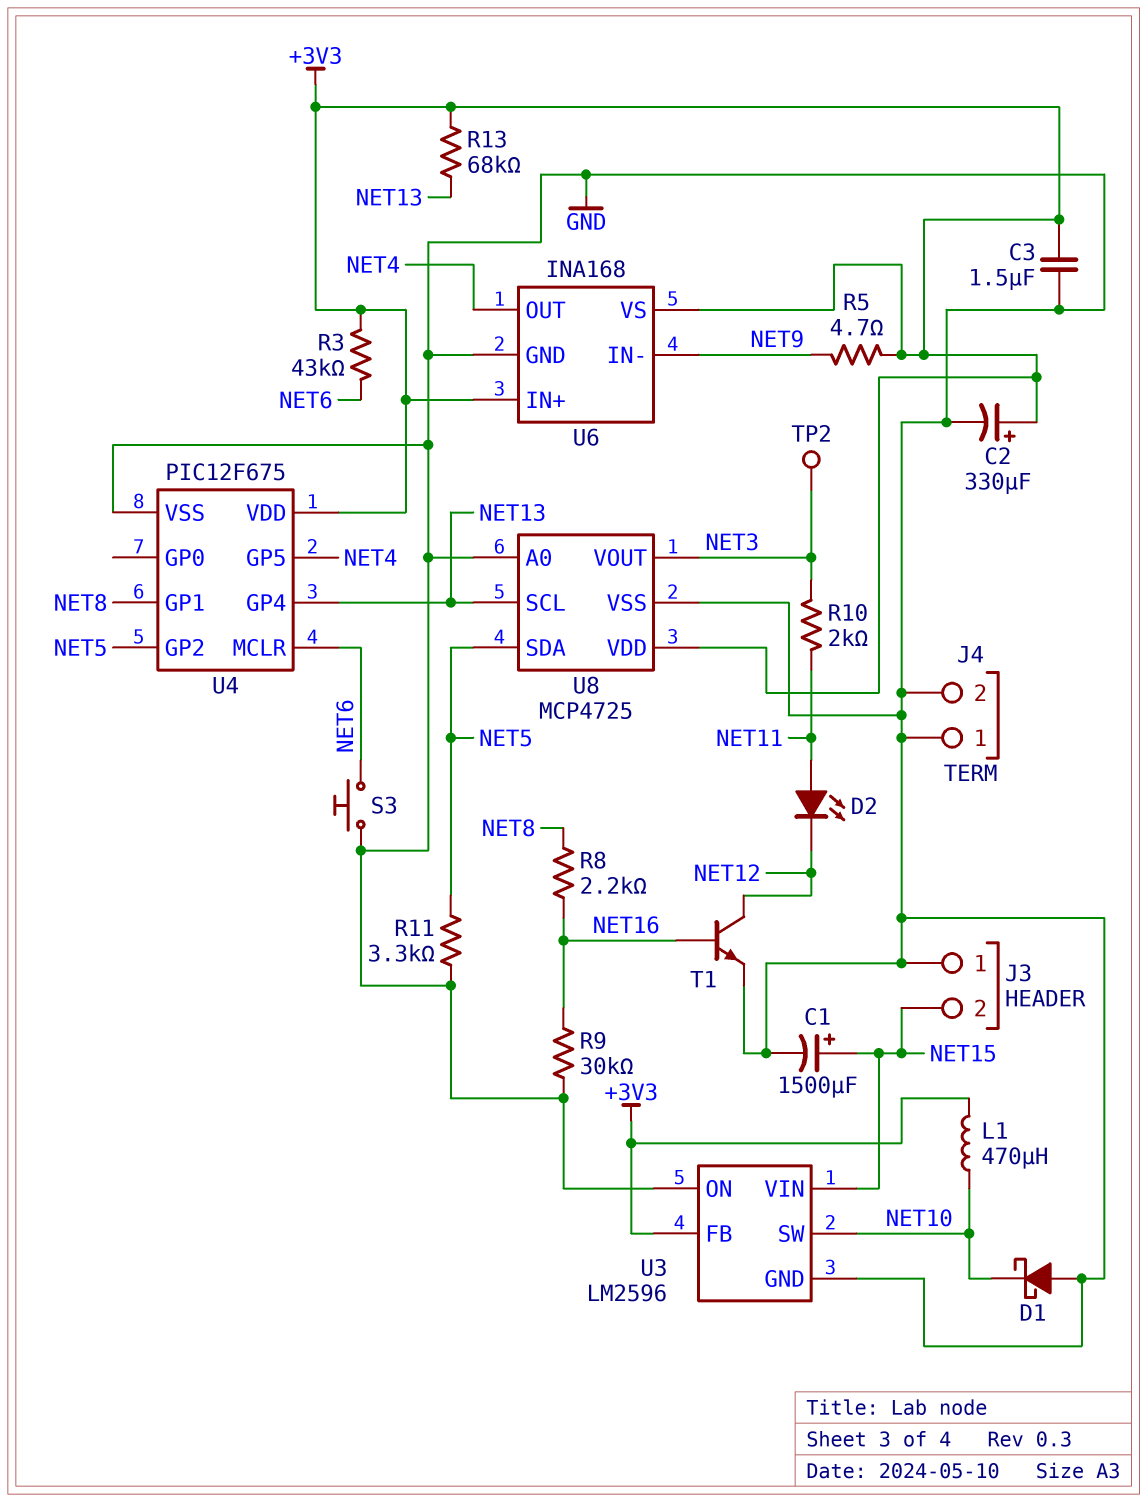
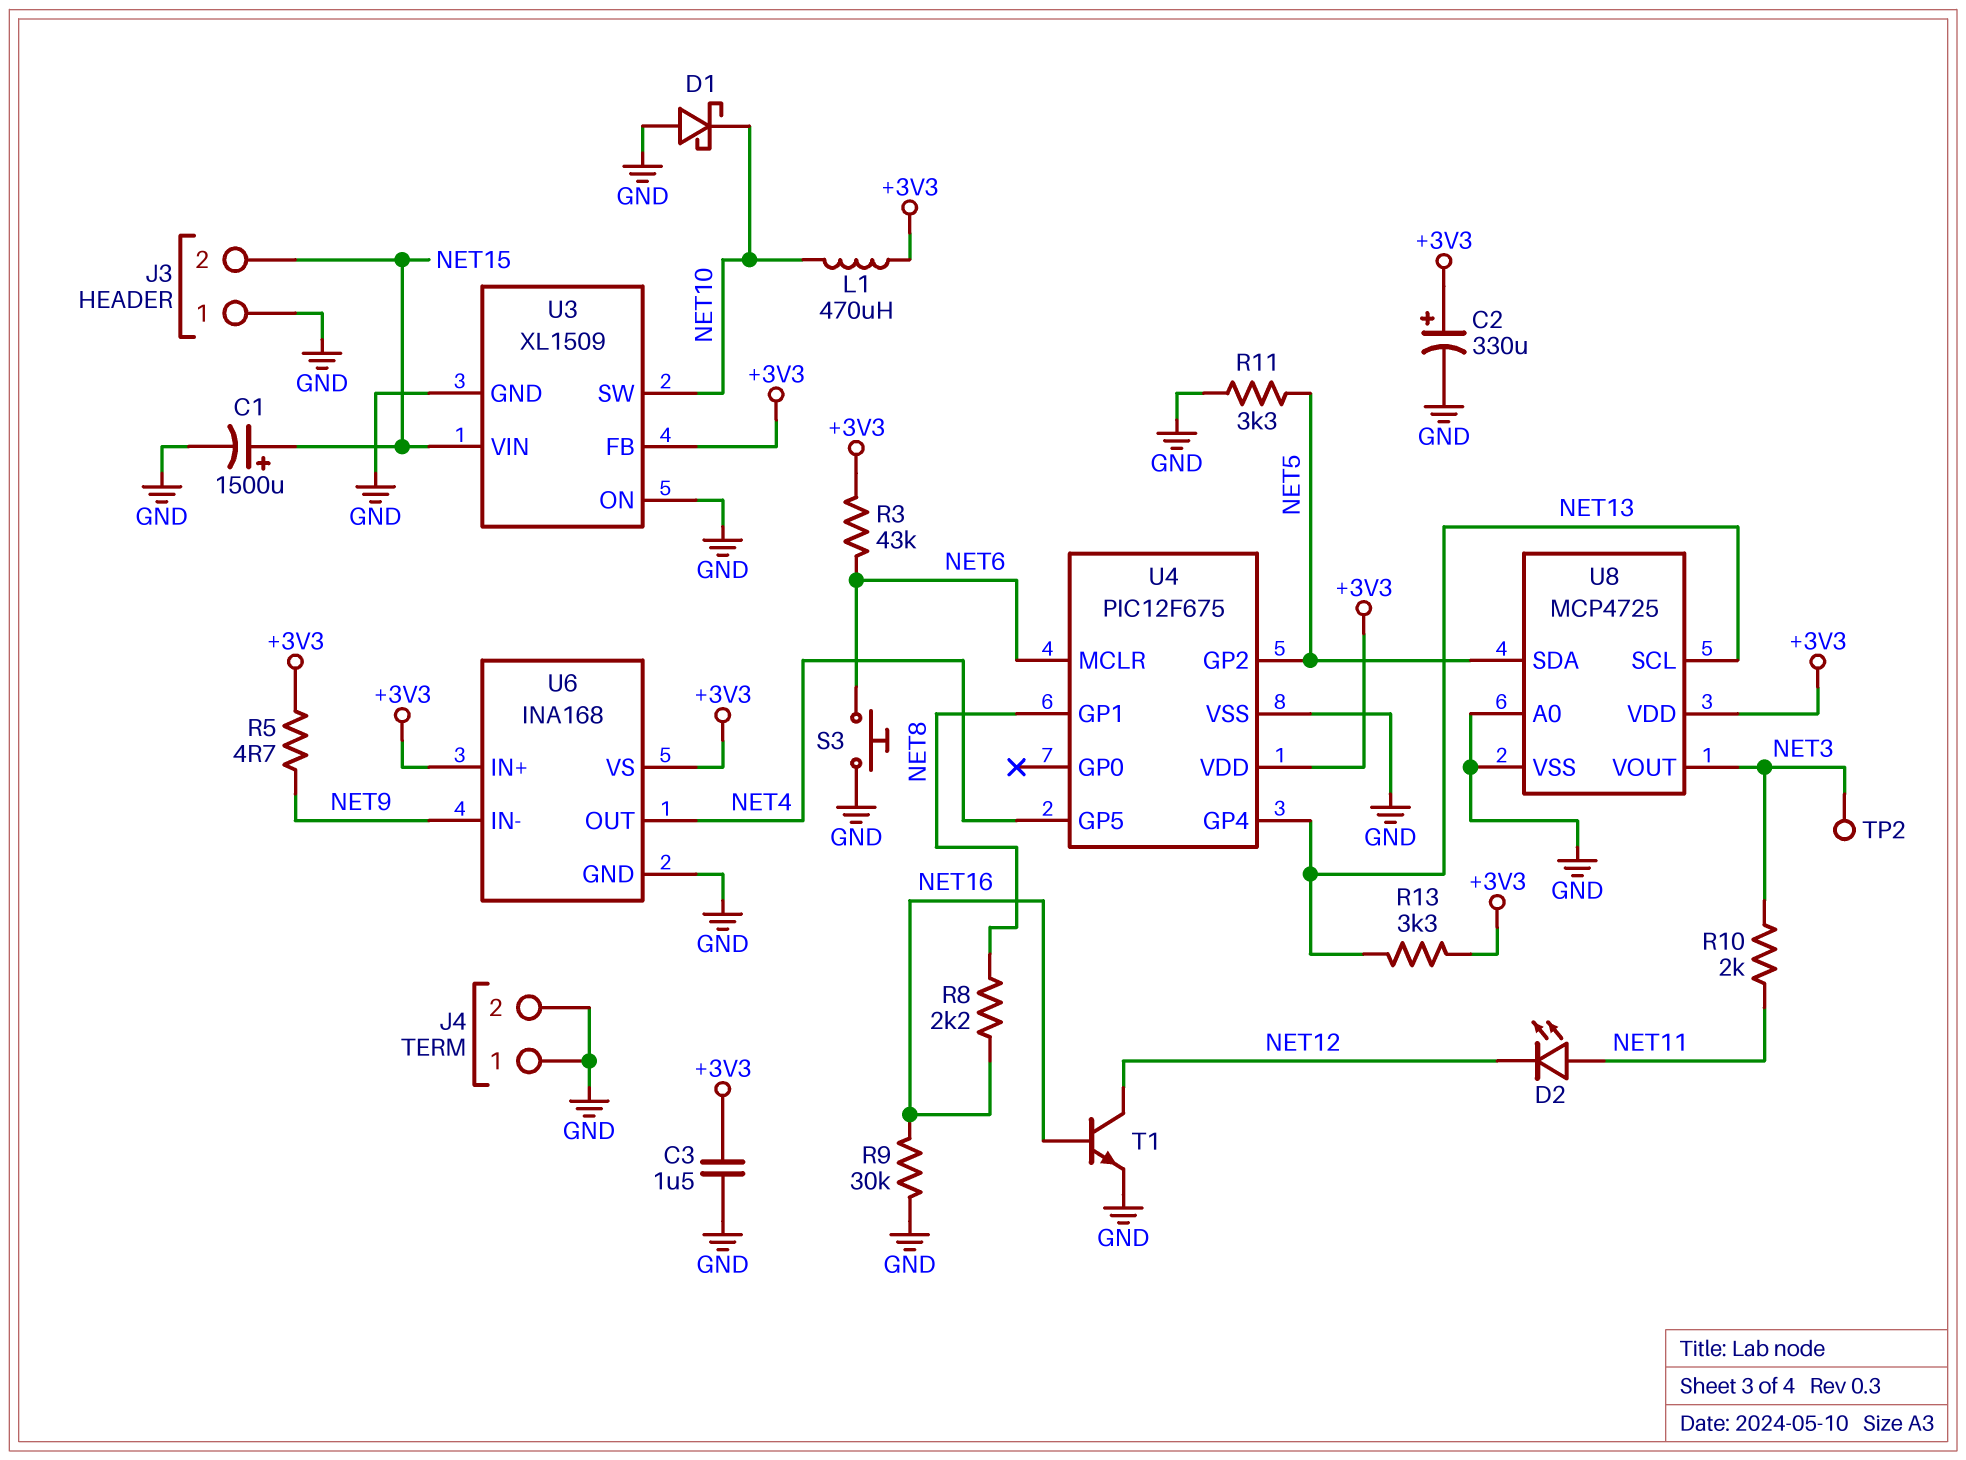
R13: 68k (+3V3, NET13) -> 3.3k (+3V3, NET13)
U3: LM2596 -> XL1509

